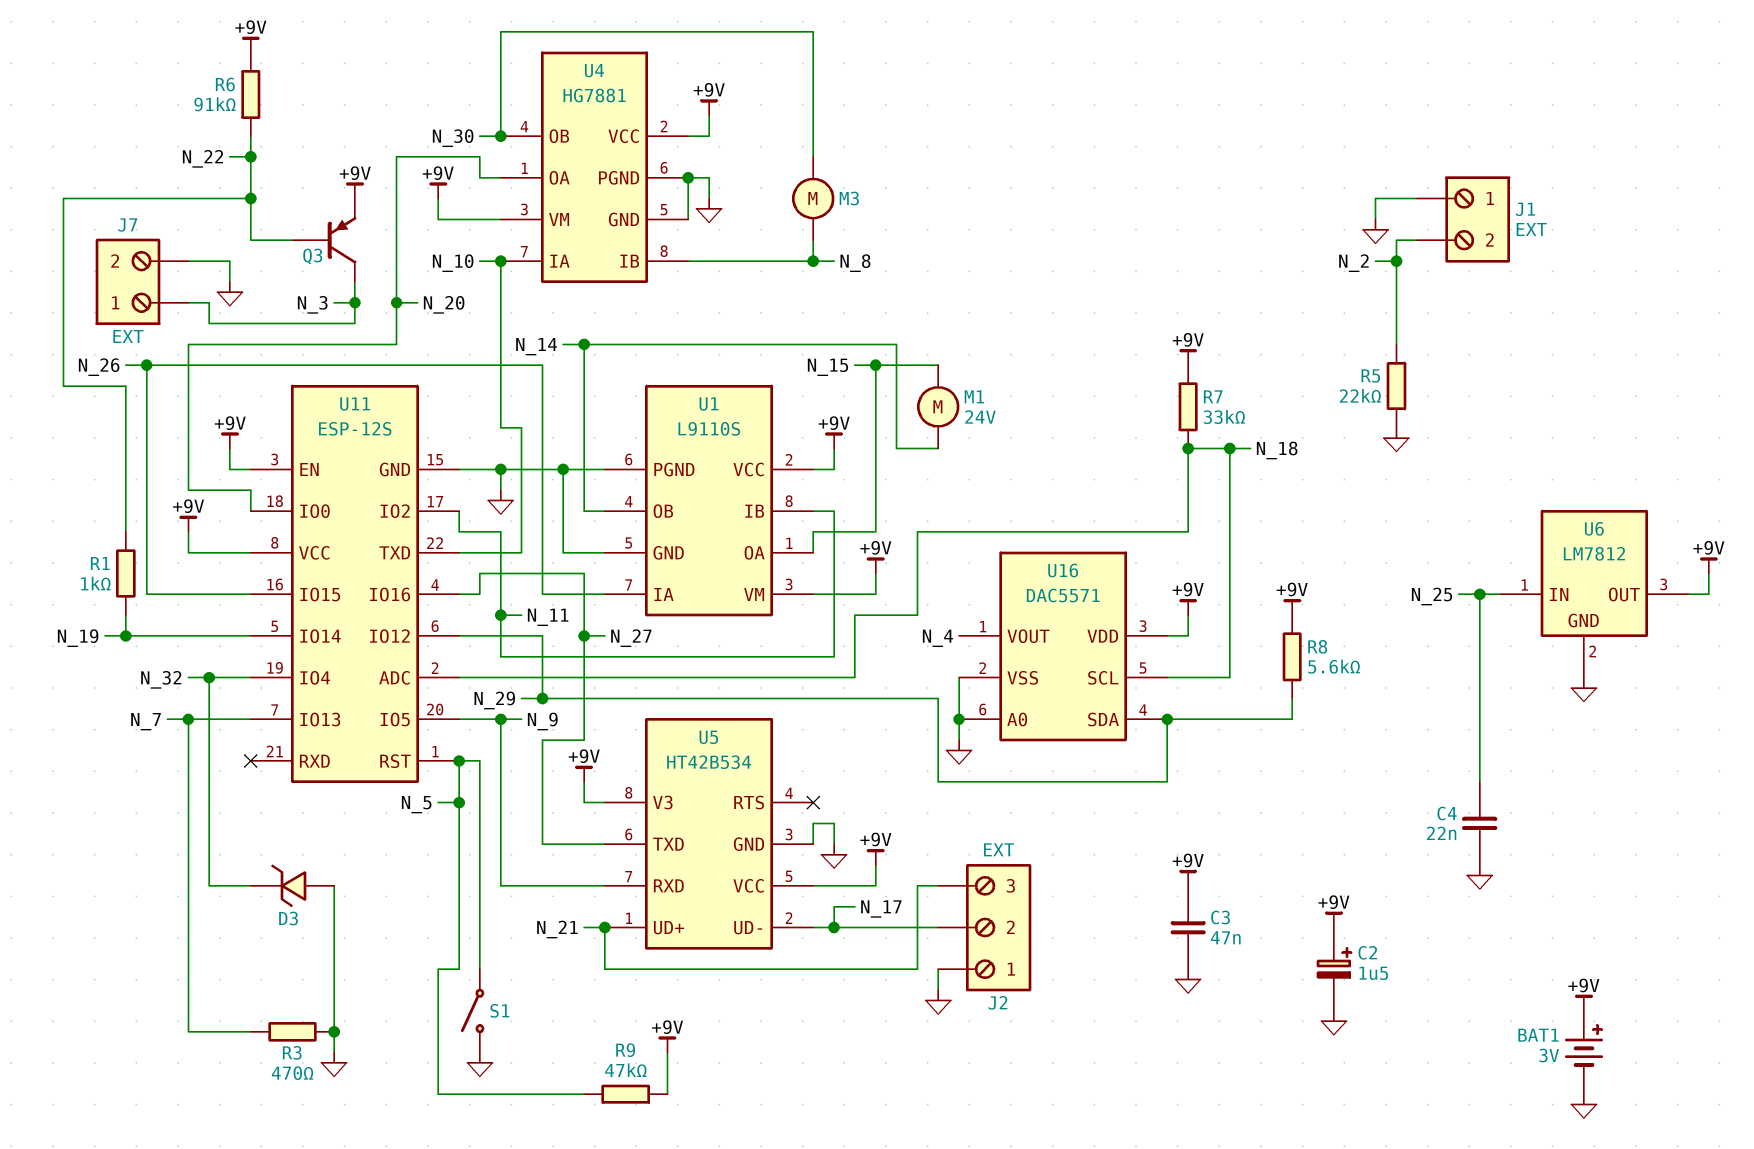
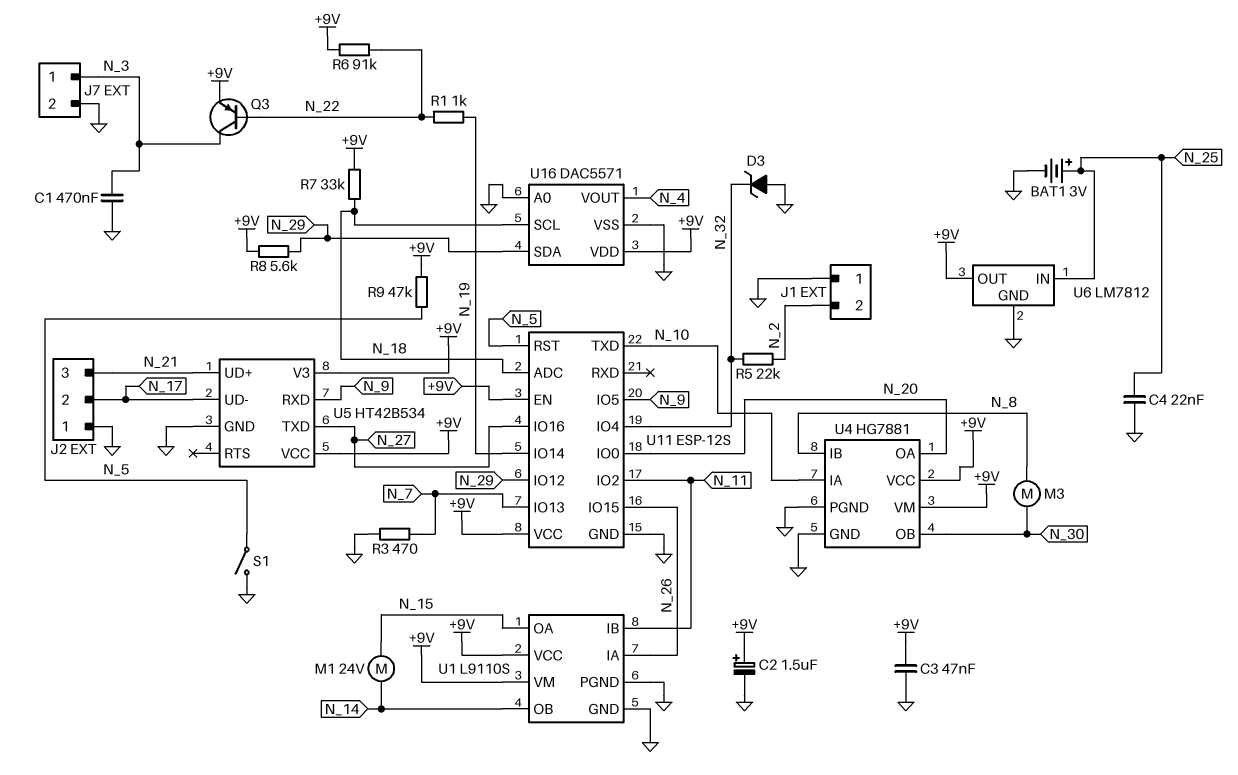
BAT1: 3V (plus +9V, minus GND) -> 3V (plus N_25, minus GND)
C1: none -> 470nF (GND, N_3)
R5: 22k (GND, N_2) -> 22k (N_2, N_32)

